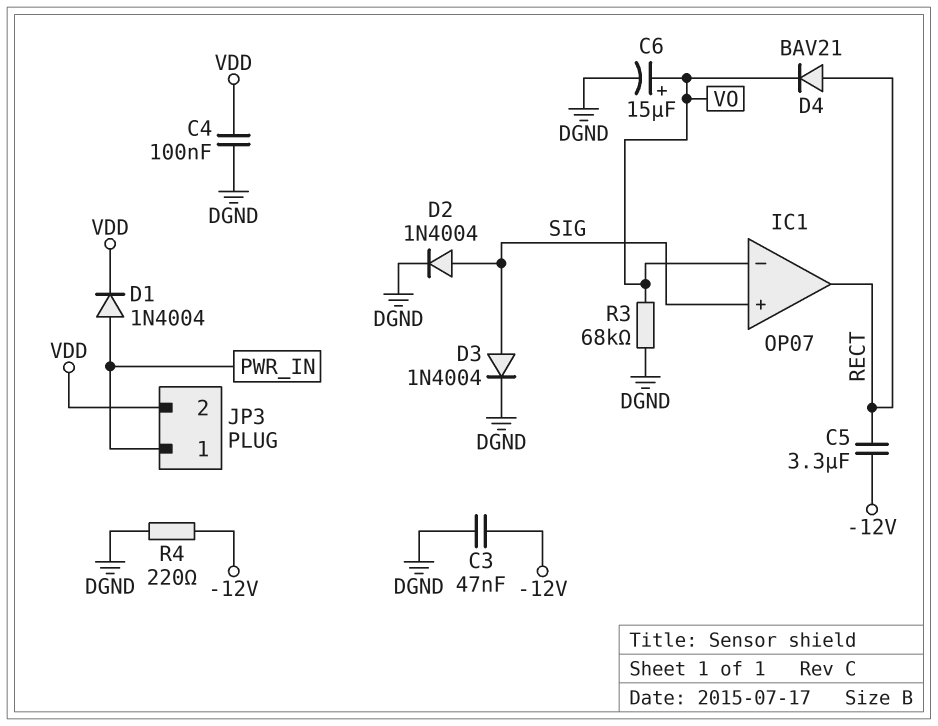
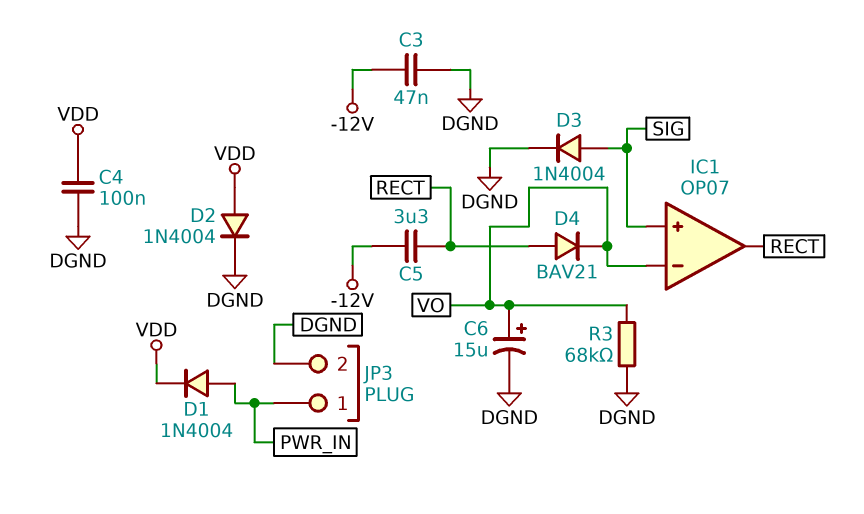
D2: diode 1N4004 (A SIG, K DGND) -> diode 1N4004 (A VDD, K DGND)
JP3 pin 2: VDD -> DGND
R4: 220 (-12V, DGND) -> none

